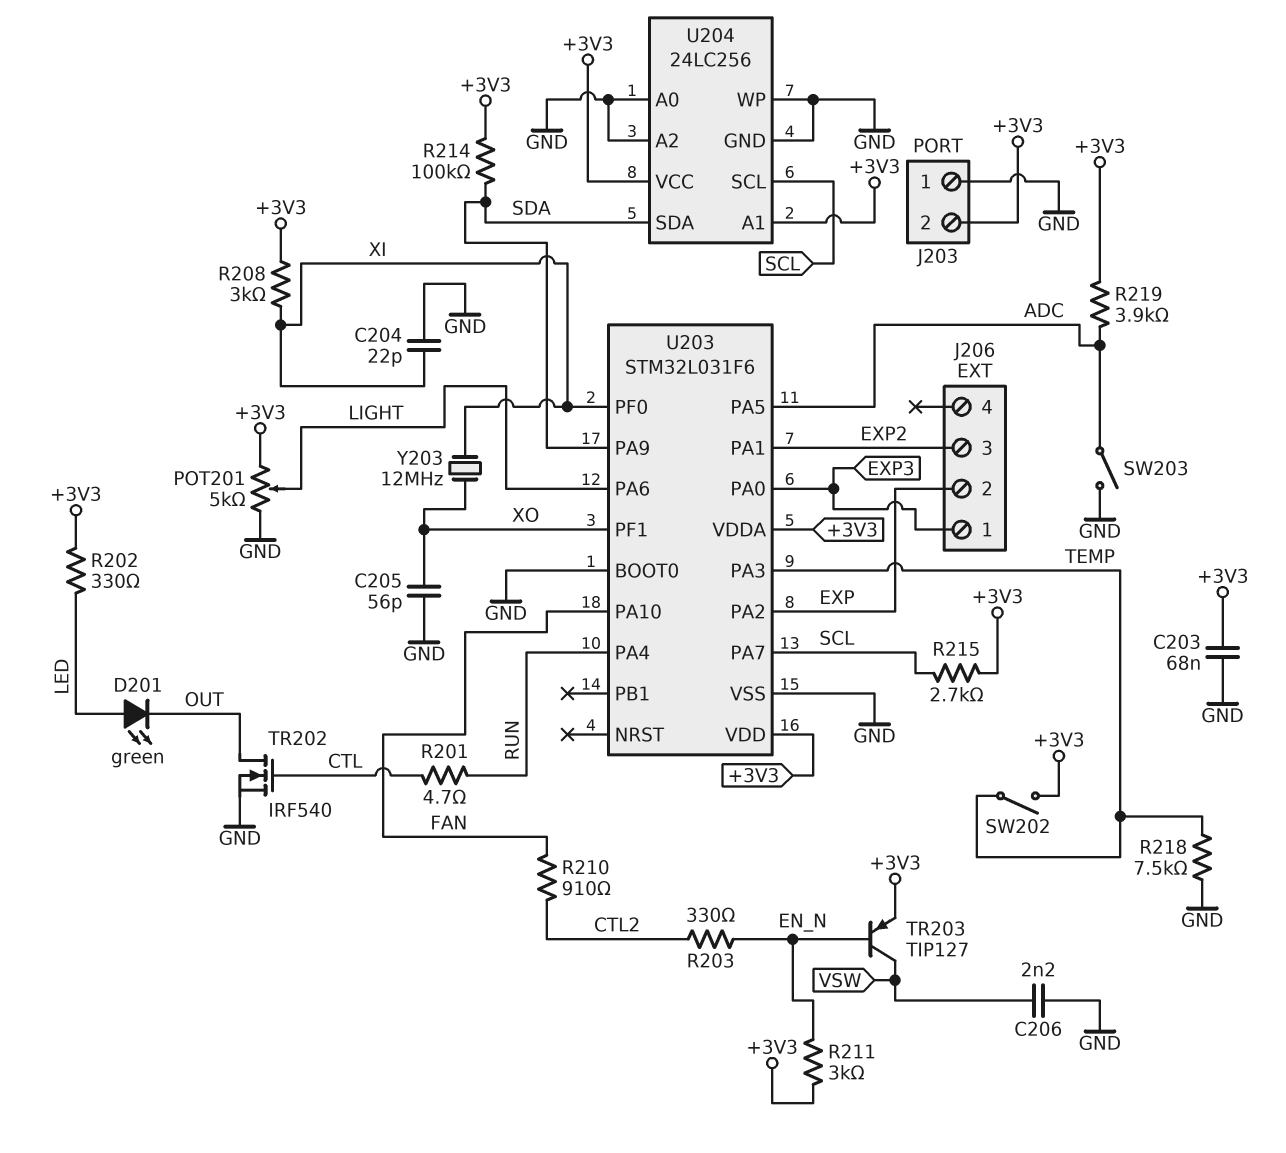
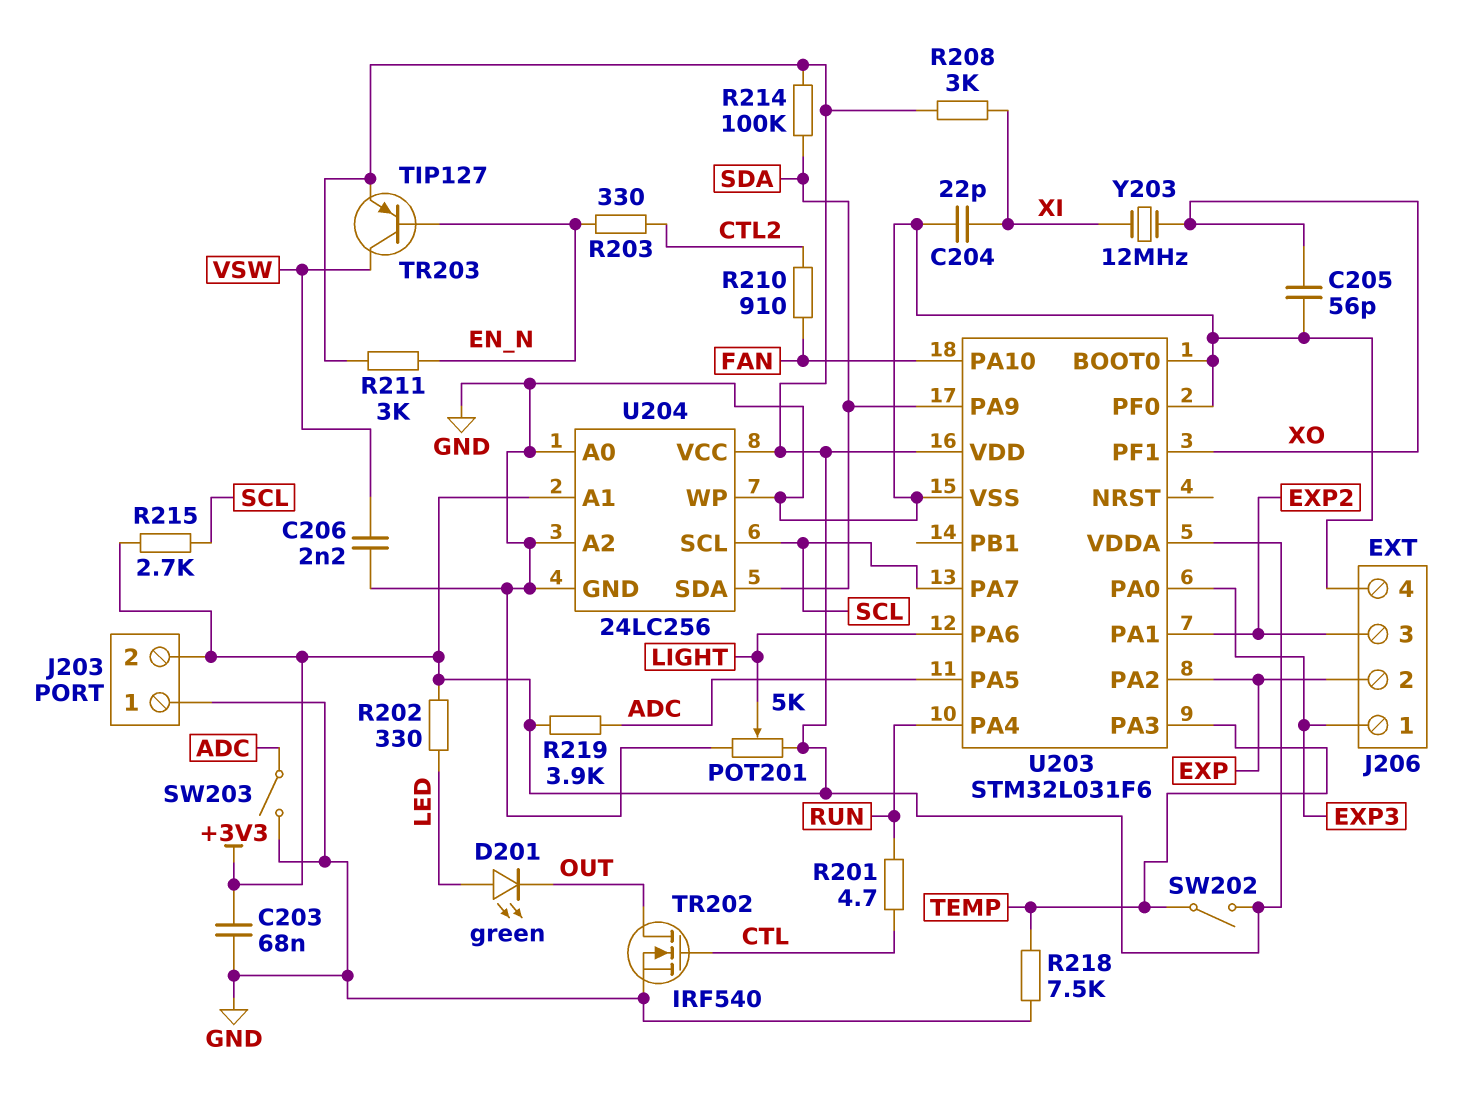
J206 pin 4: none -> GND
U203 pin PF0: XI -> GND

